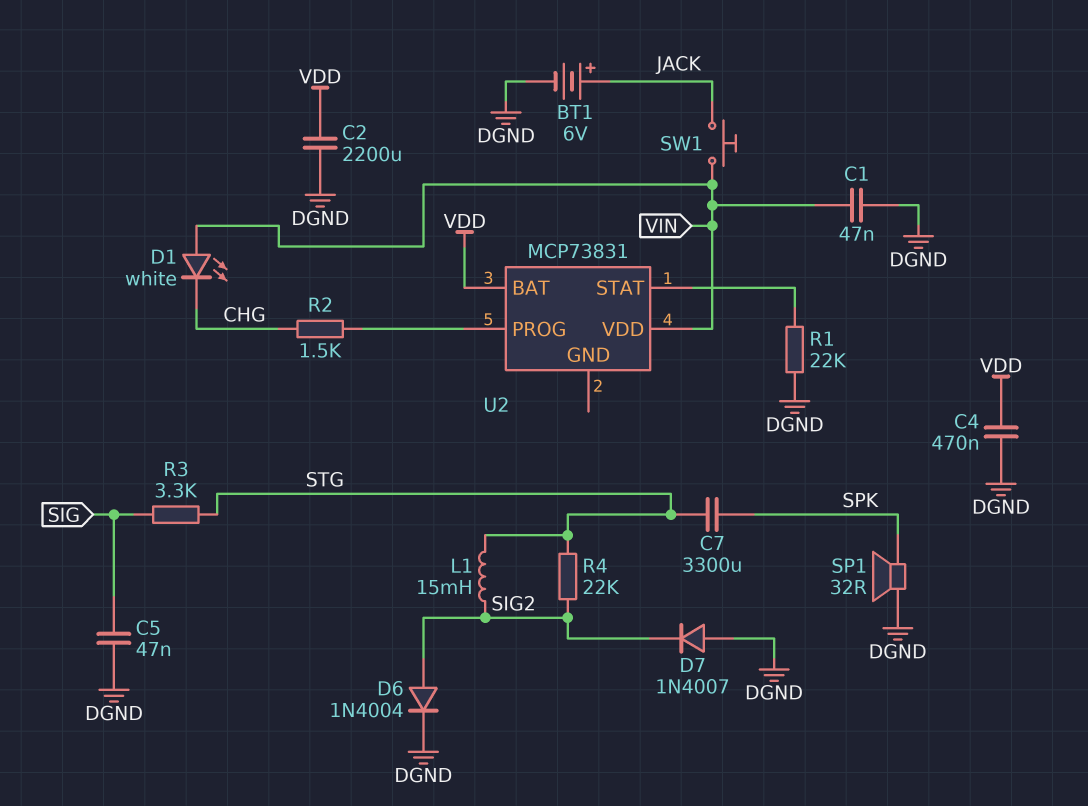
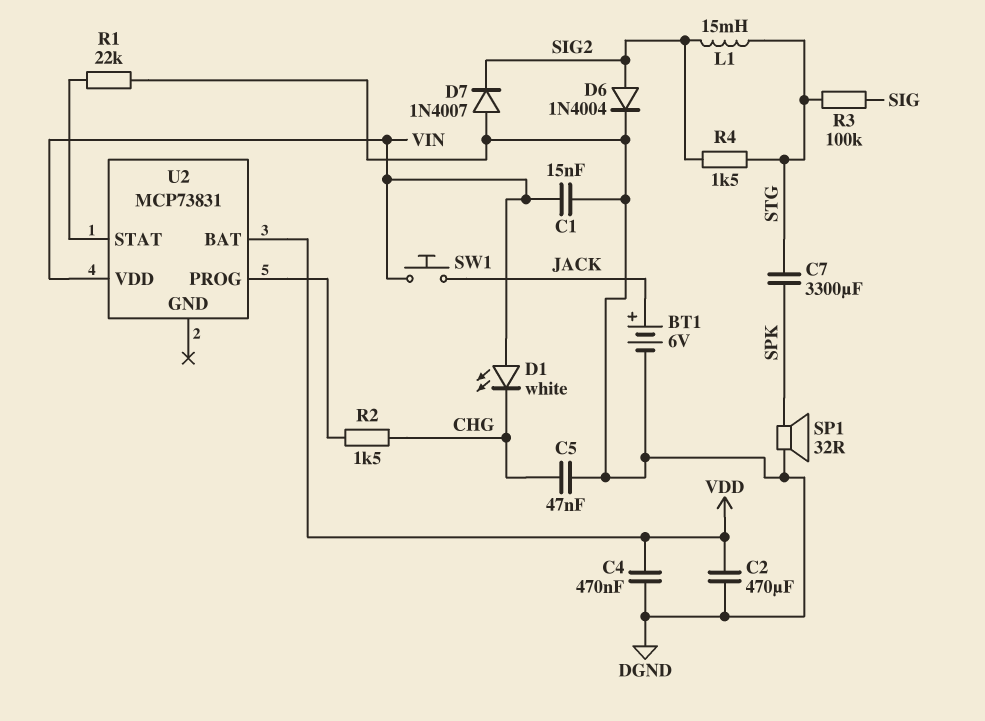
C1: 47nF (DGND, VIN) -> 15nF (DGND, VIN)
C2: 2200uF (DGND, VDD) -> 470uF (DGND, VDD)
C5: 47nF (DGND, SIG) -> 47nF (CHG, DGND)
R3: 3.3k (SIG, STG) -> 100k (SIG, STG)
R4: 22k (SIG2, STG) -> 1.5k (SIG2, STG)

